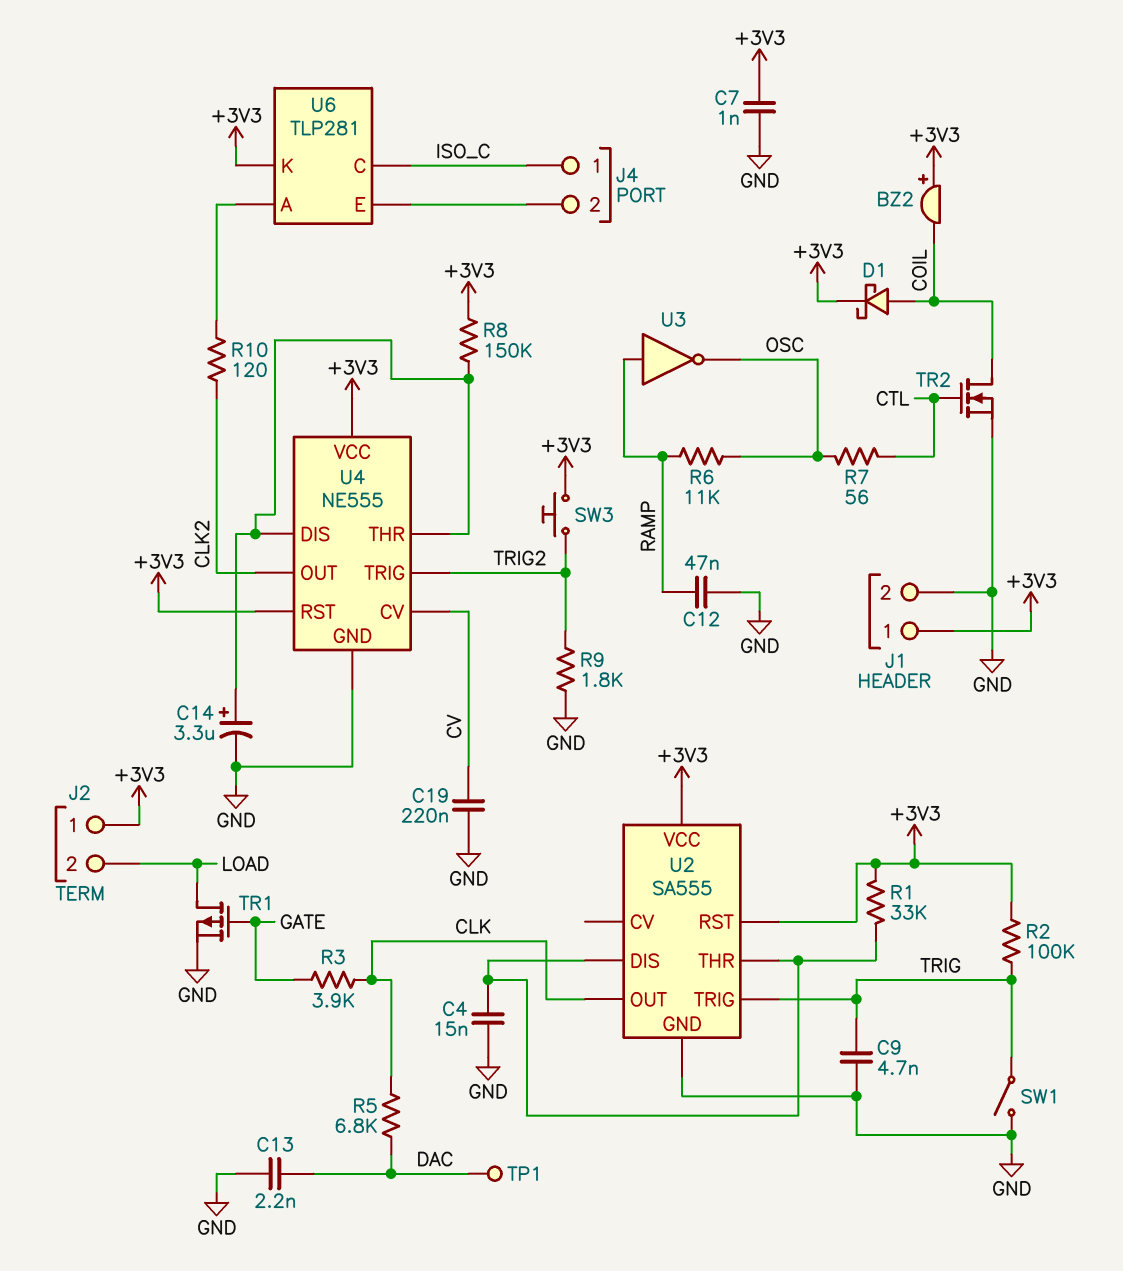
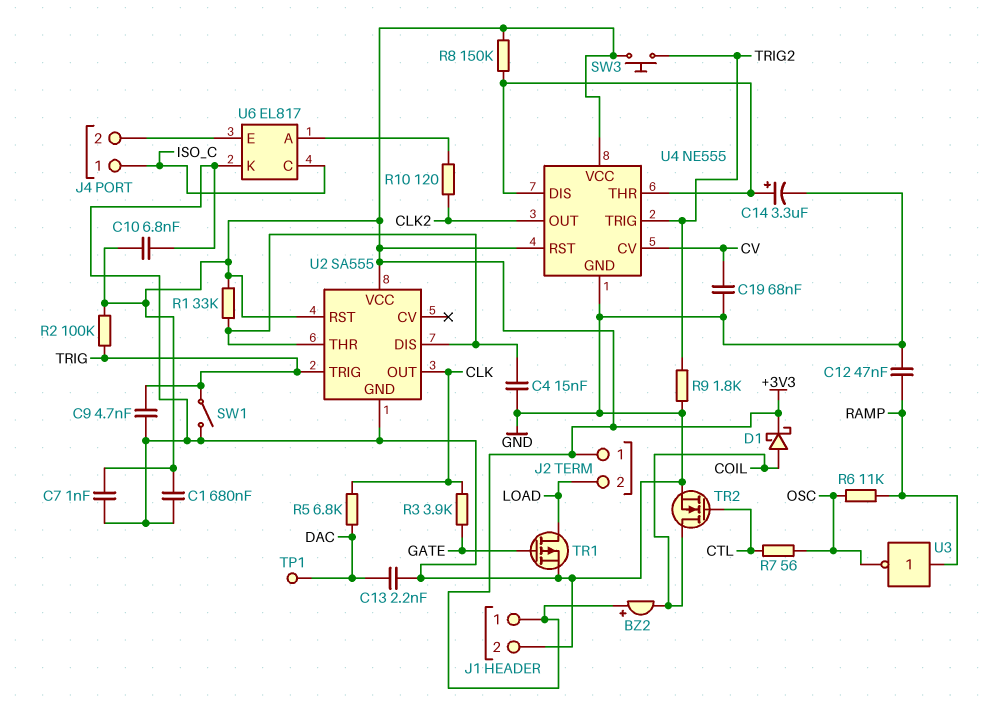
C1: none -> 680nF (+3V3, GND)
C10: none -> 6.8nF (+3V3, GND)
C19: 220nF (CV, GND) -> 68nF (CV, GND)
U6: TLP281 -> EL817
U6 pin K: +3V3 -> GND

